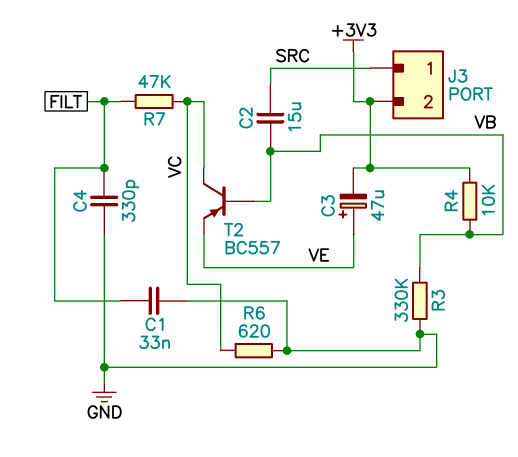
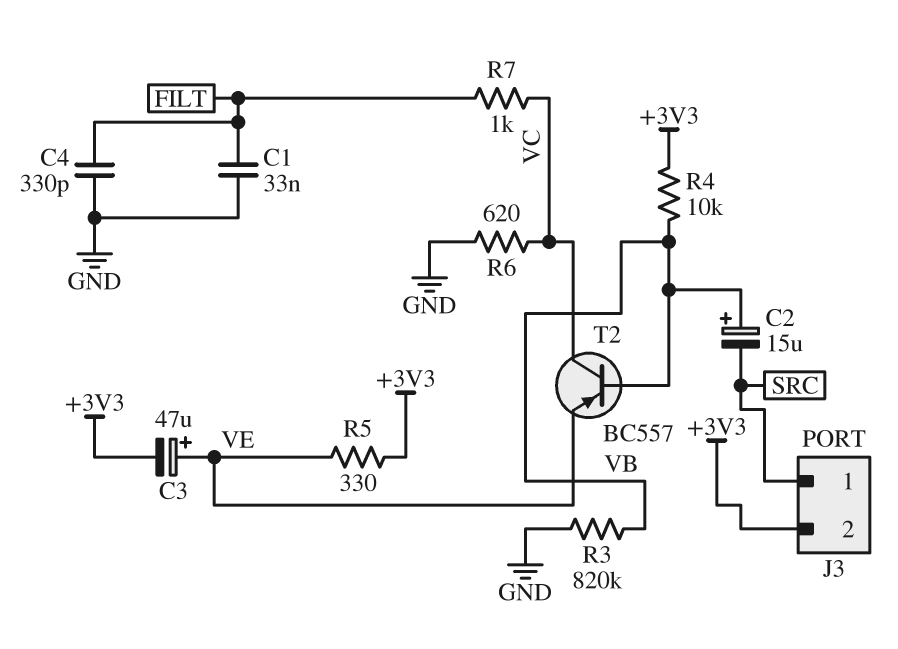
C2: 15uF (SRC, VB) -> 15uF (plus VB, minus SRC)
R3: 330k (GND, VB) -> 820k (GND, VB)
R5: none -> 330 (+3V3, VE)
R7: 47k (FILT, VC) -> 1k (FILT, VC)

